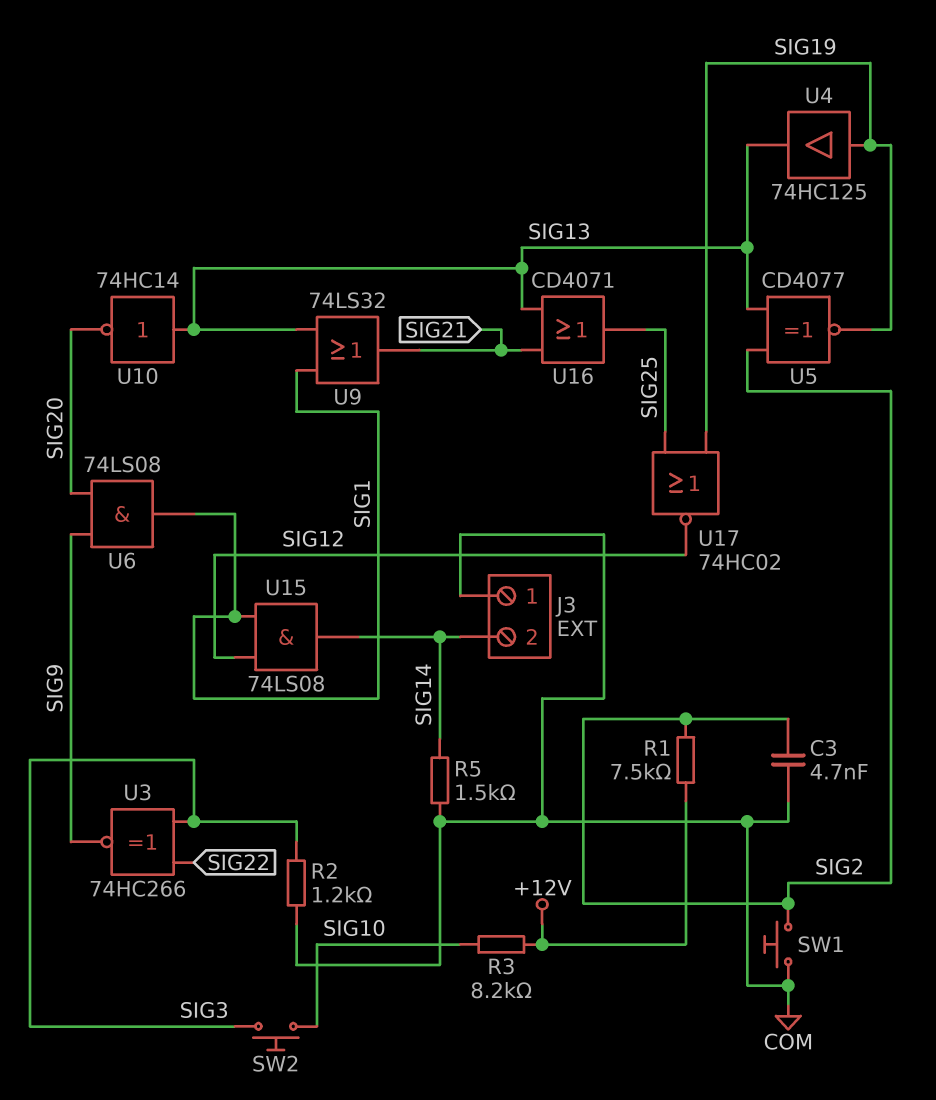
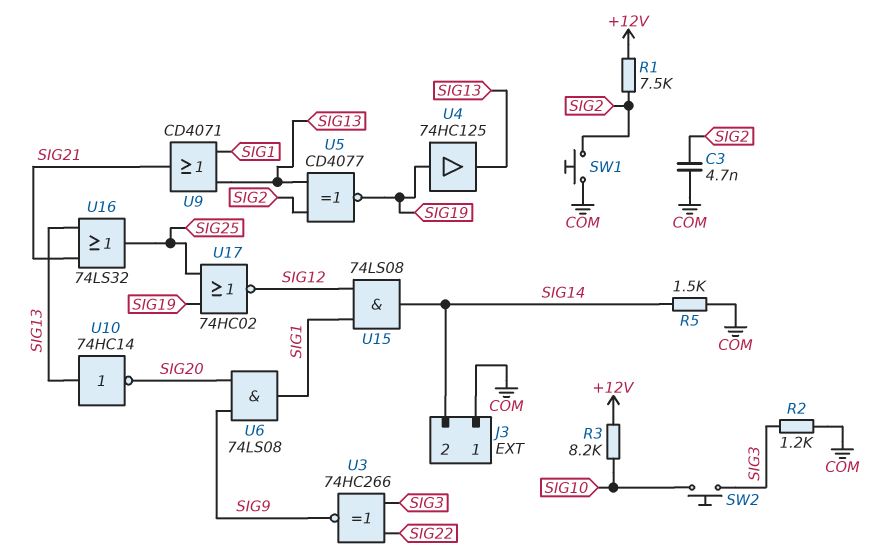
U9: OR 74LS32 (in SIG1, in SIG13, out SIG21) -> OR CD4071 (in SIG1, in SIG13, out SIG21)
U16: OR CD4071 (in SIG13, in SIG21, out SIG25) -> OR 74LS32 (in SIG13, in SIG21, out SIG25)

